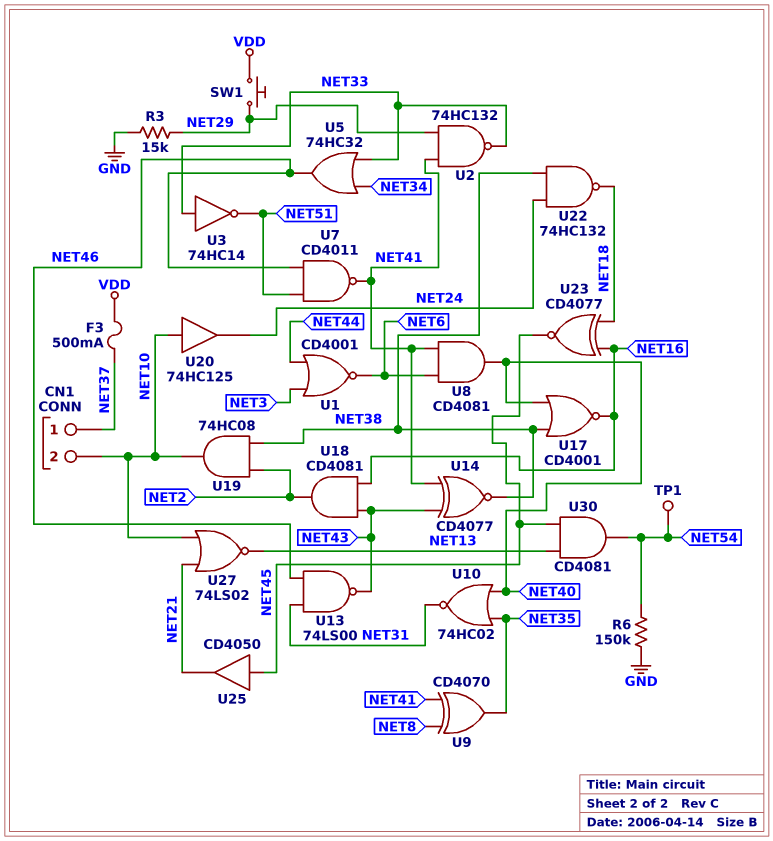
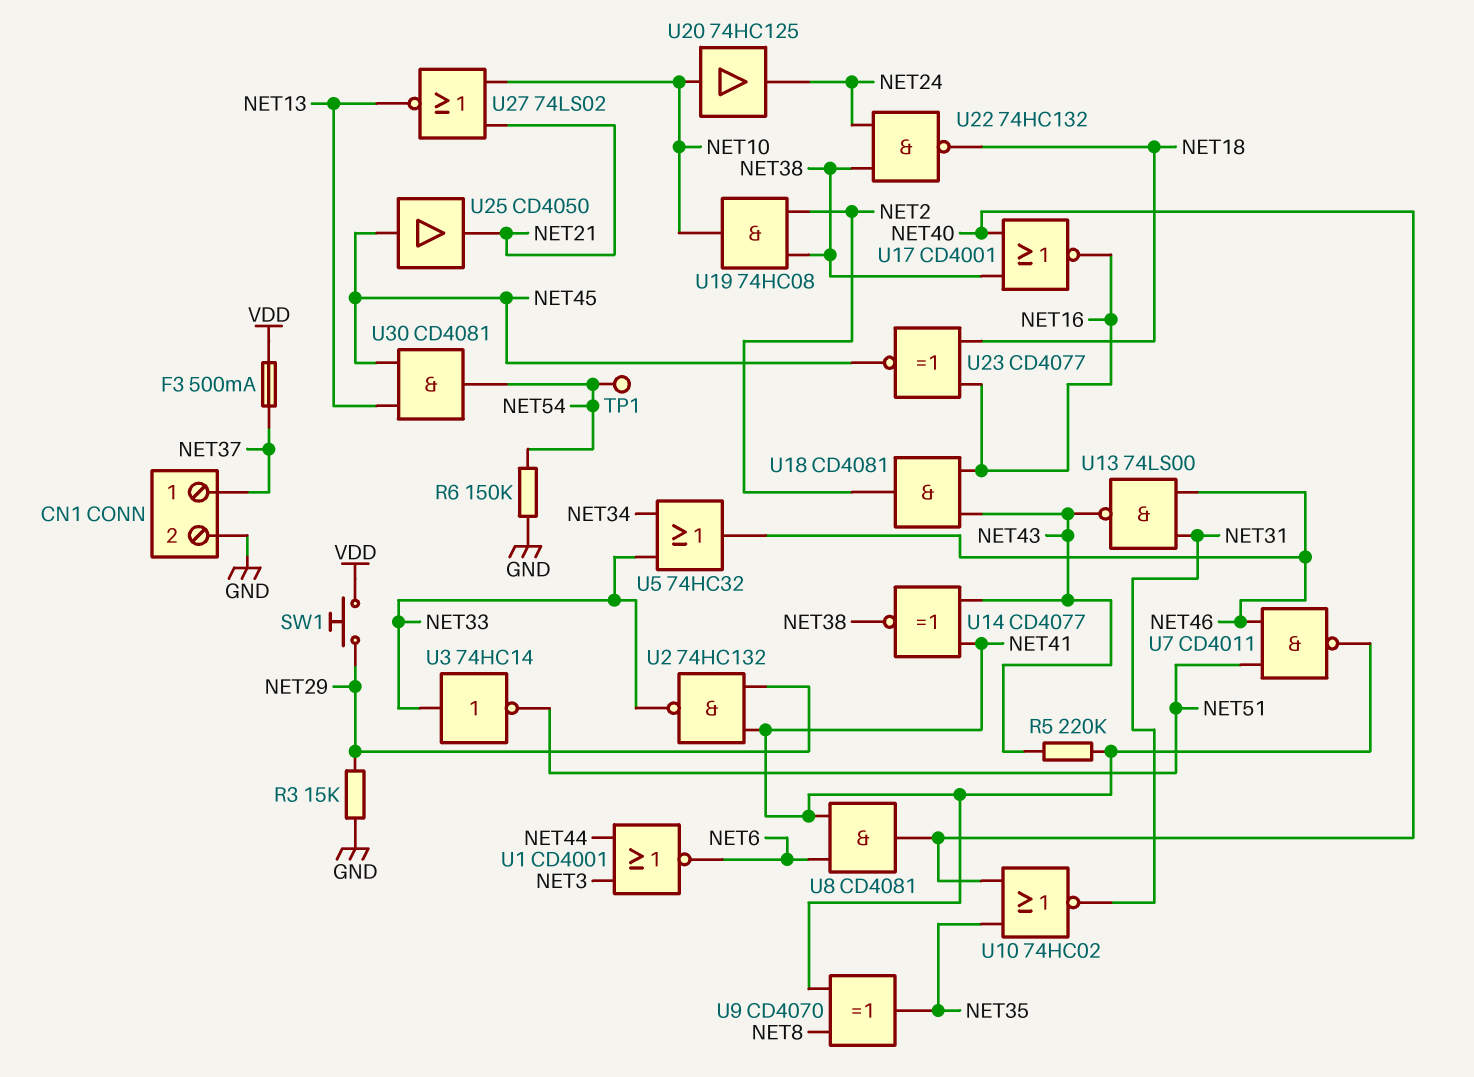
CN1 pin 2: NET10 -> GND
R5: none -> 220k (NET41, NET43)

